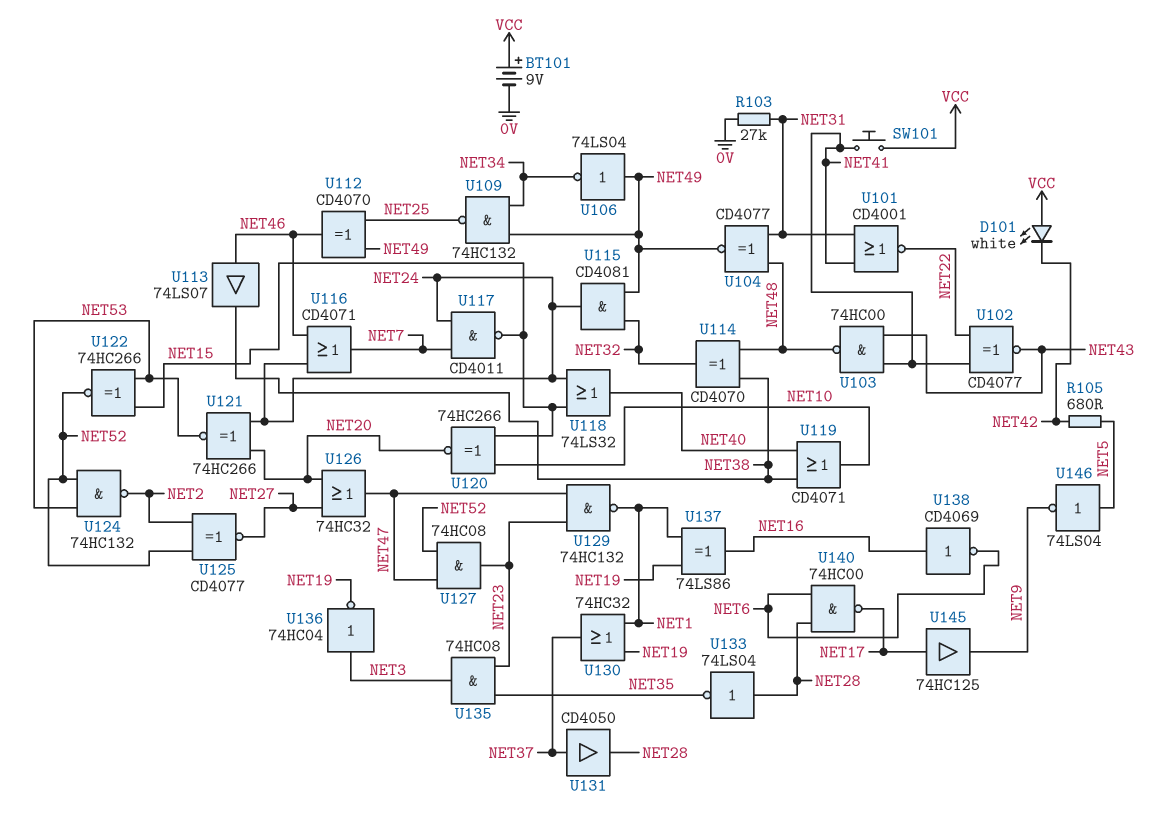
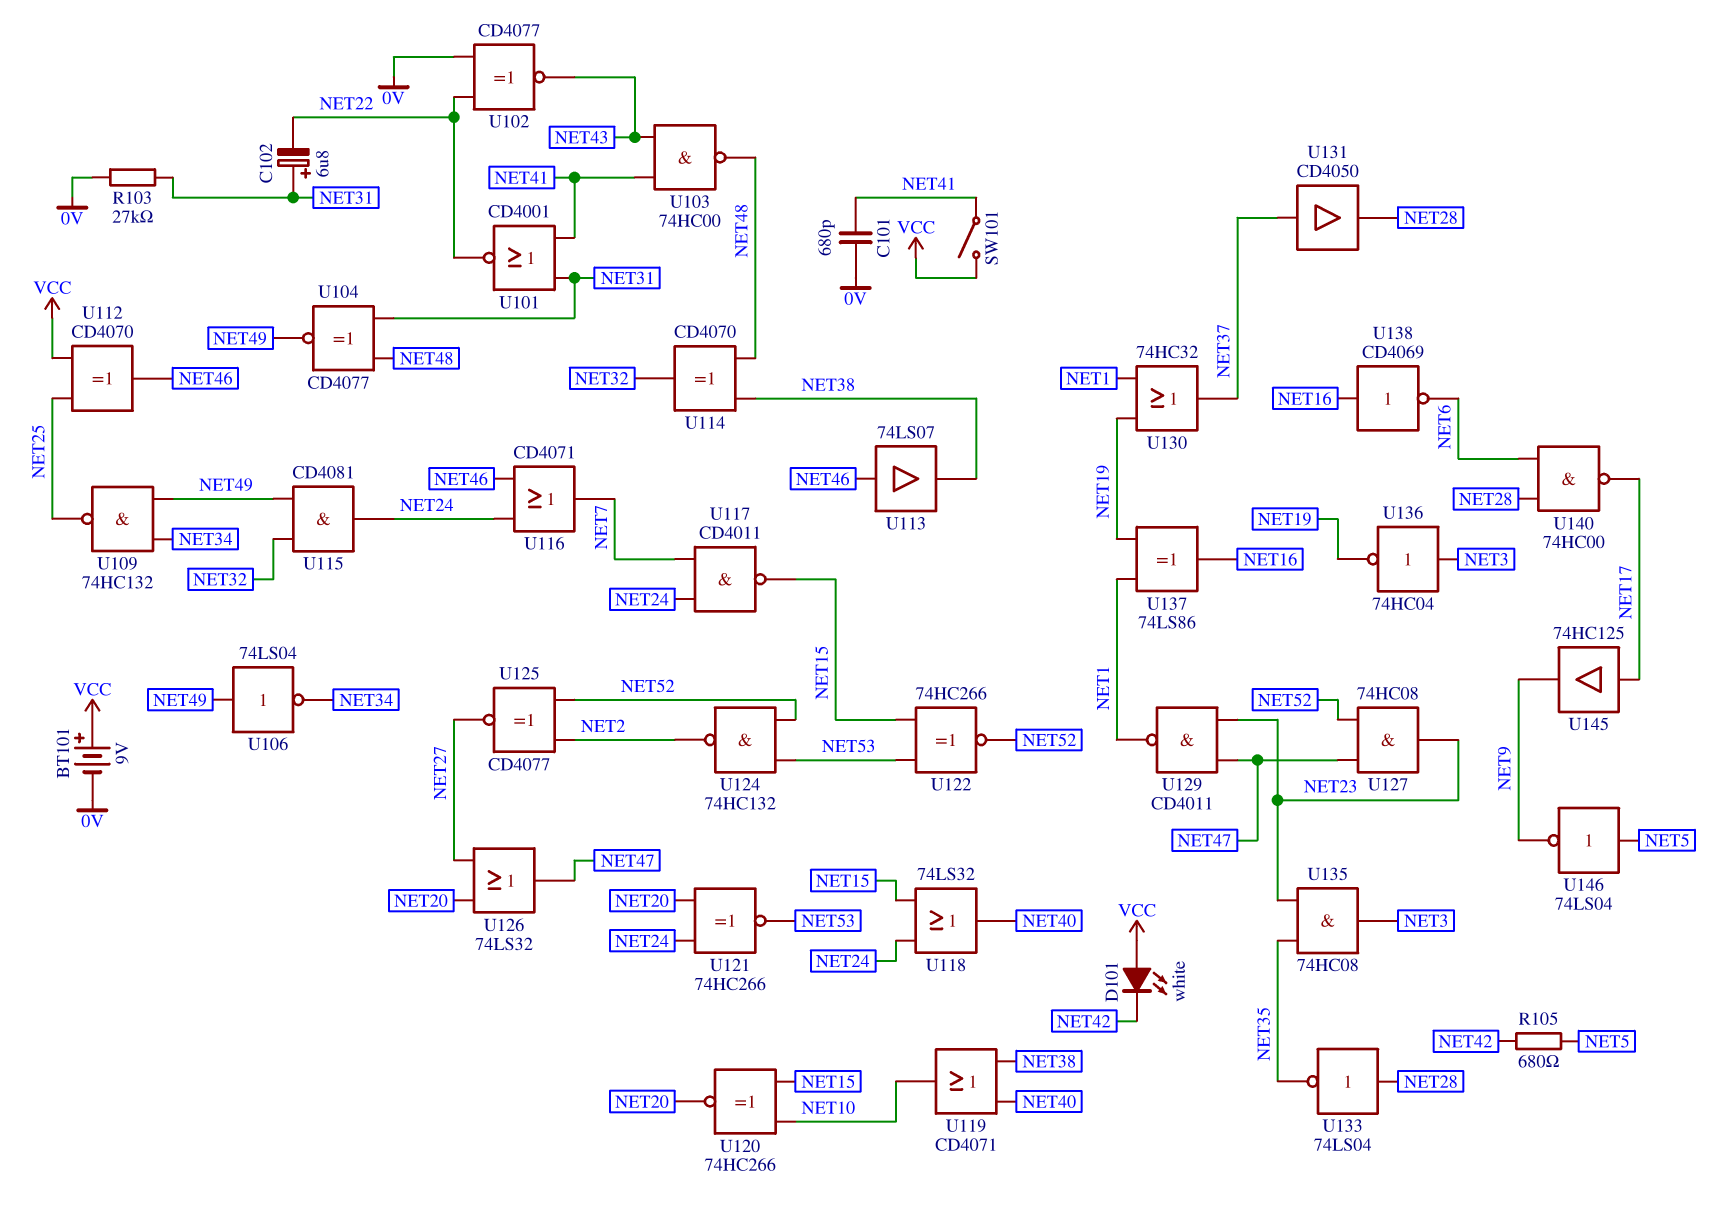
C101: none -> 680pF (0V, NET41)
C102: none -> 6.8uF (plus NET31, minus NET22)
SW101: button (NET41, VCC) -> switch (NET41, VCC)
U102: XNOR CD4077 (in NET22, in NET41, out NET43) -> XNOR CD4077 (in 0V, in NET22, out NET43)
U112: XOR CD4070 (in NET25, in NET49, out NET46) -> XOR CD4070 (in NET25, in VCC, out NET46)
U126: OR 74HC32 (in NET20, in NET27, out NET47) -> OR 74LS32 (in NET20, in NET27, out NET47)
U129: NAND 74HC132 (in NET23, in NET47, out NET1) -> NAND CD4011 (in NET23, in NET47, out NET1)

